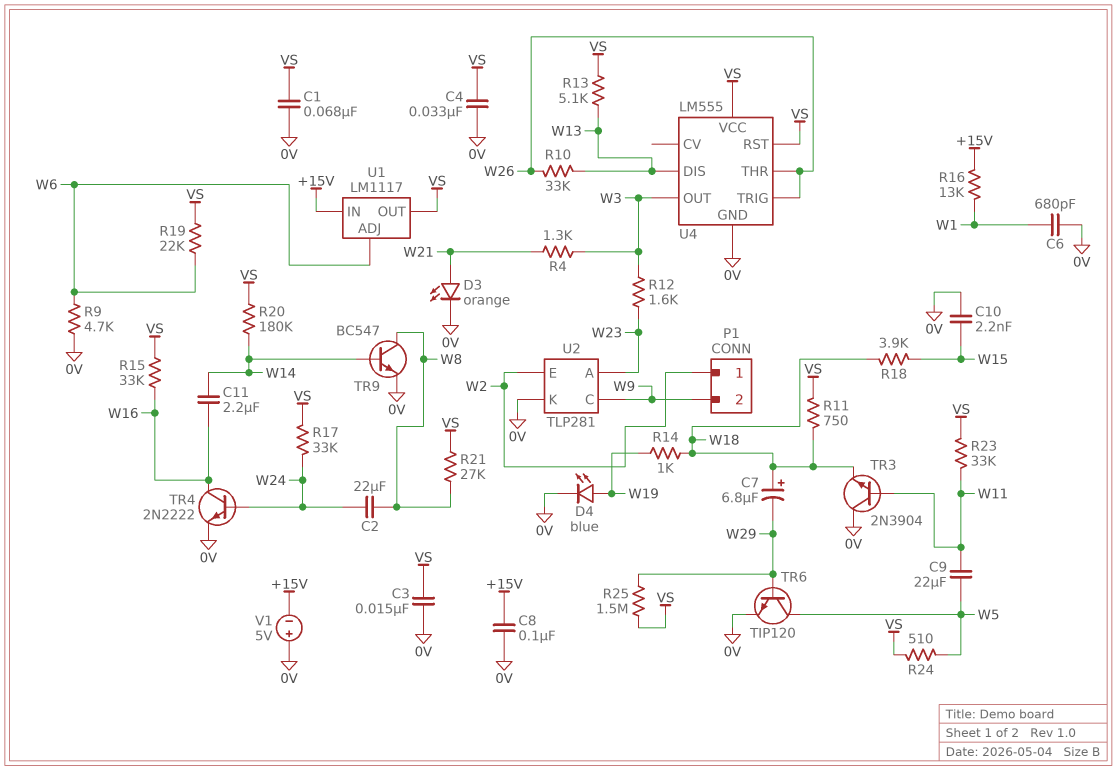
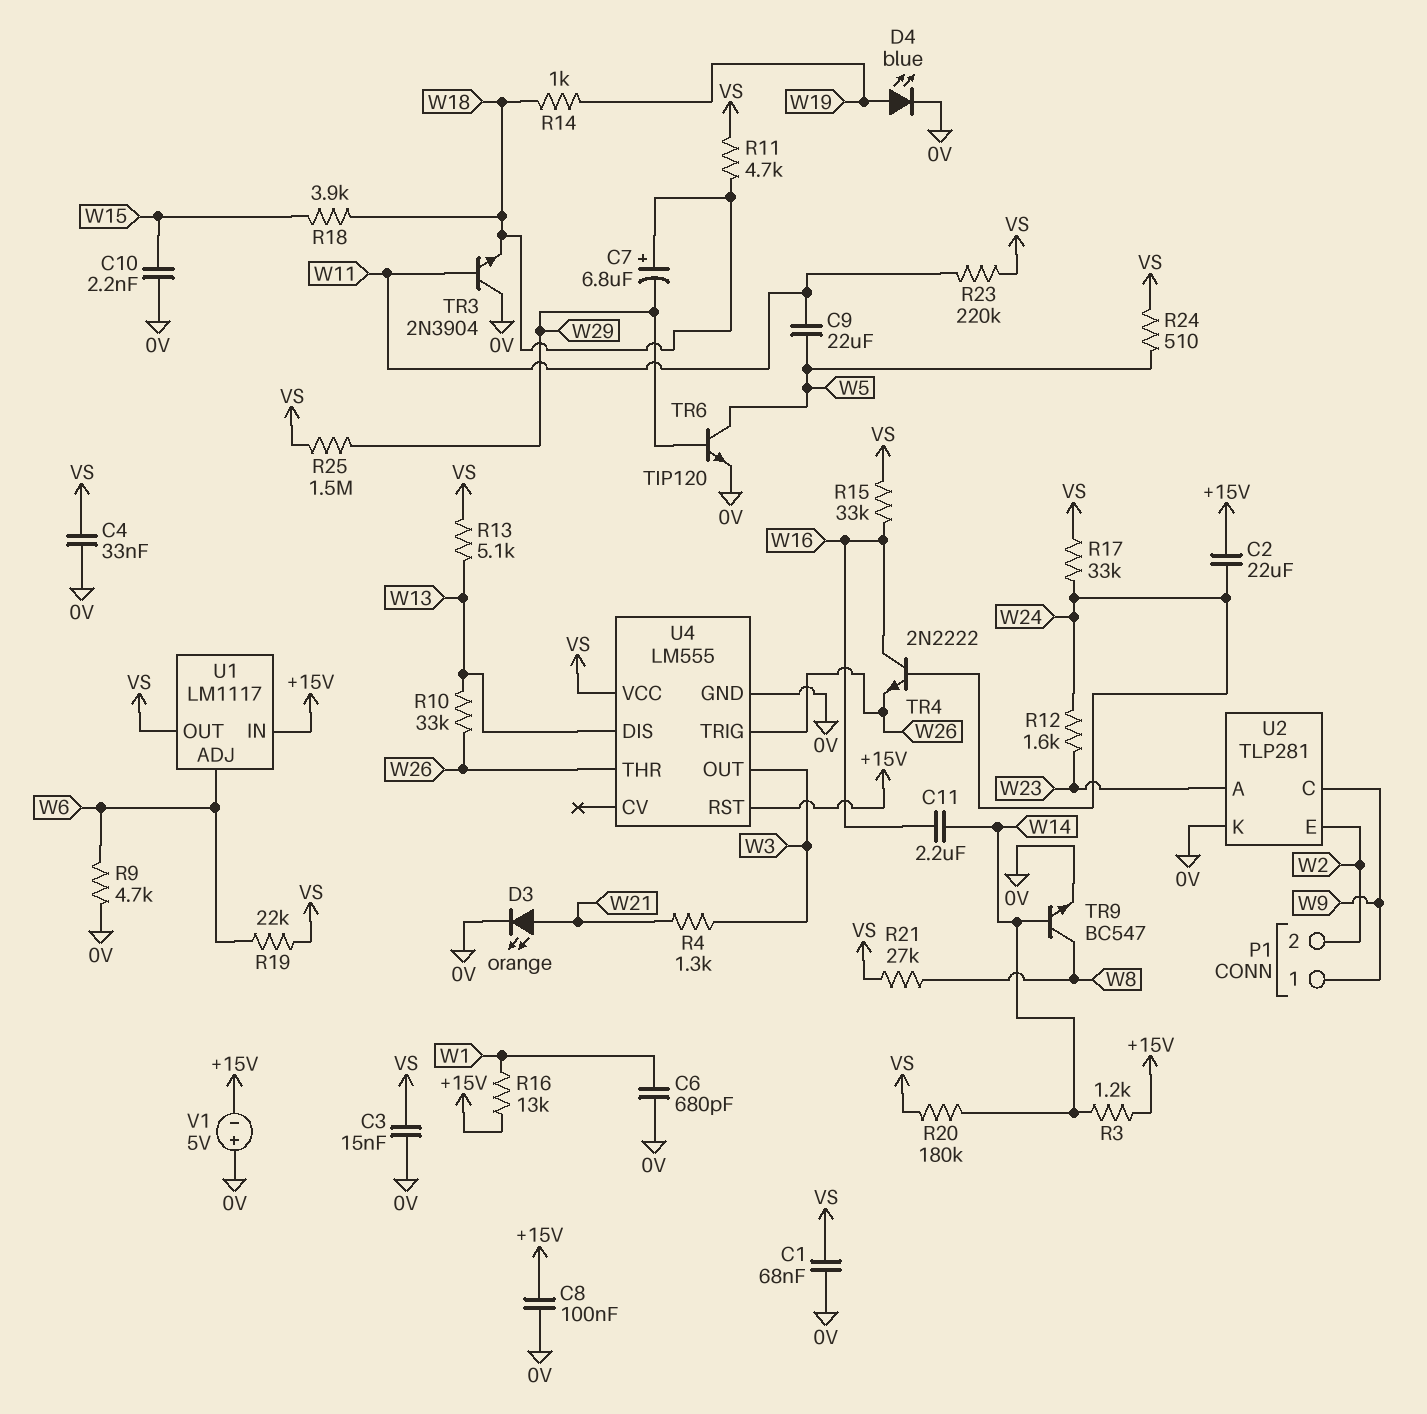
C2: 22uF (W8, W24) -> 22uF (+15V, W24)
P1 pin 1: W2 -> W9
P1 pin 2: W9 -> W2
R3: none -> 1.2k (+15V, W14)
R11: 750 (VS, W18) -> 4.7k (VS, W18)
R12: 1.6k (W3, W23) -> 1.6k (W23, W24)
R23: 33k (VS, W11) -> 220k (VS, W11)
TR4: NPN 2N2222 (B W24, C W16, E 0V) -> NPN 2N2222 (B W24, C W16, E W26)
U4 pin RST: VS -> +15V

